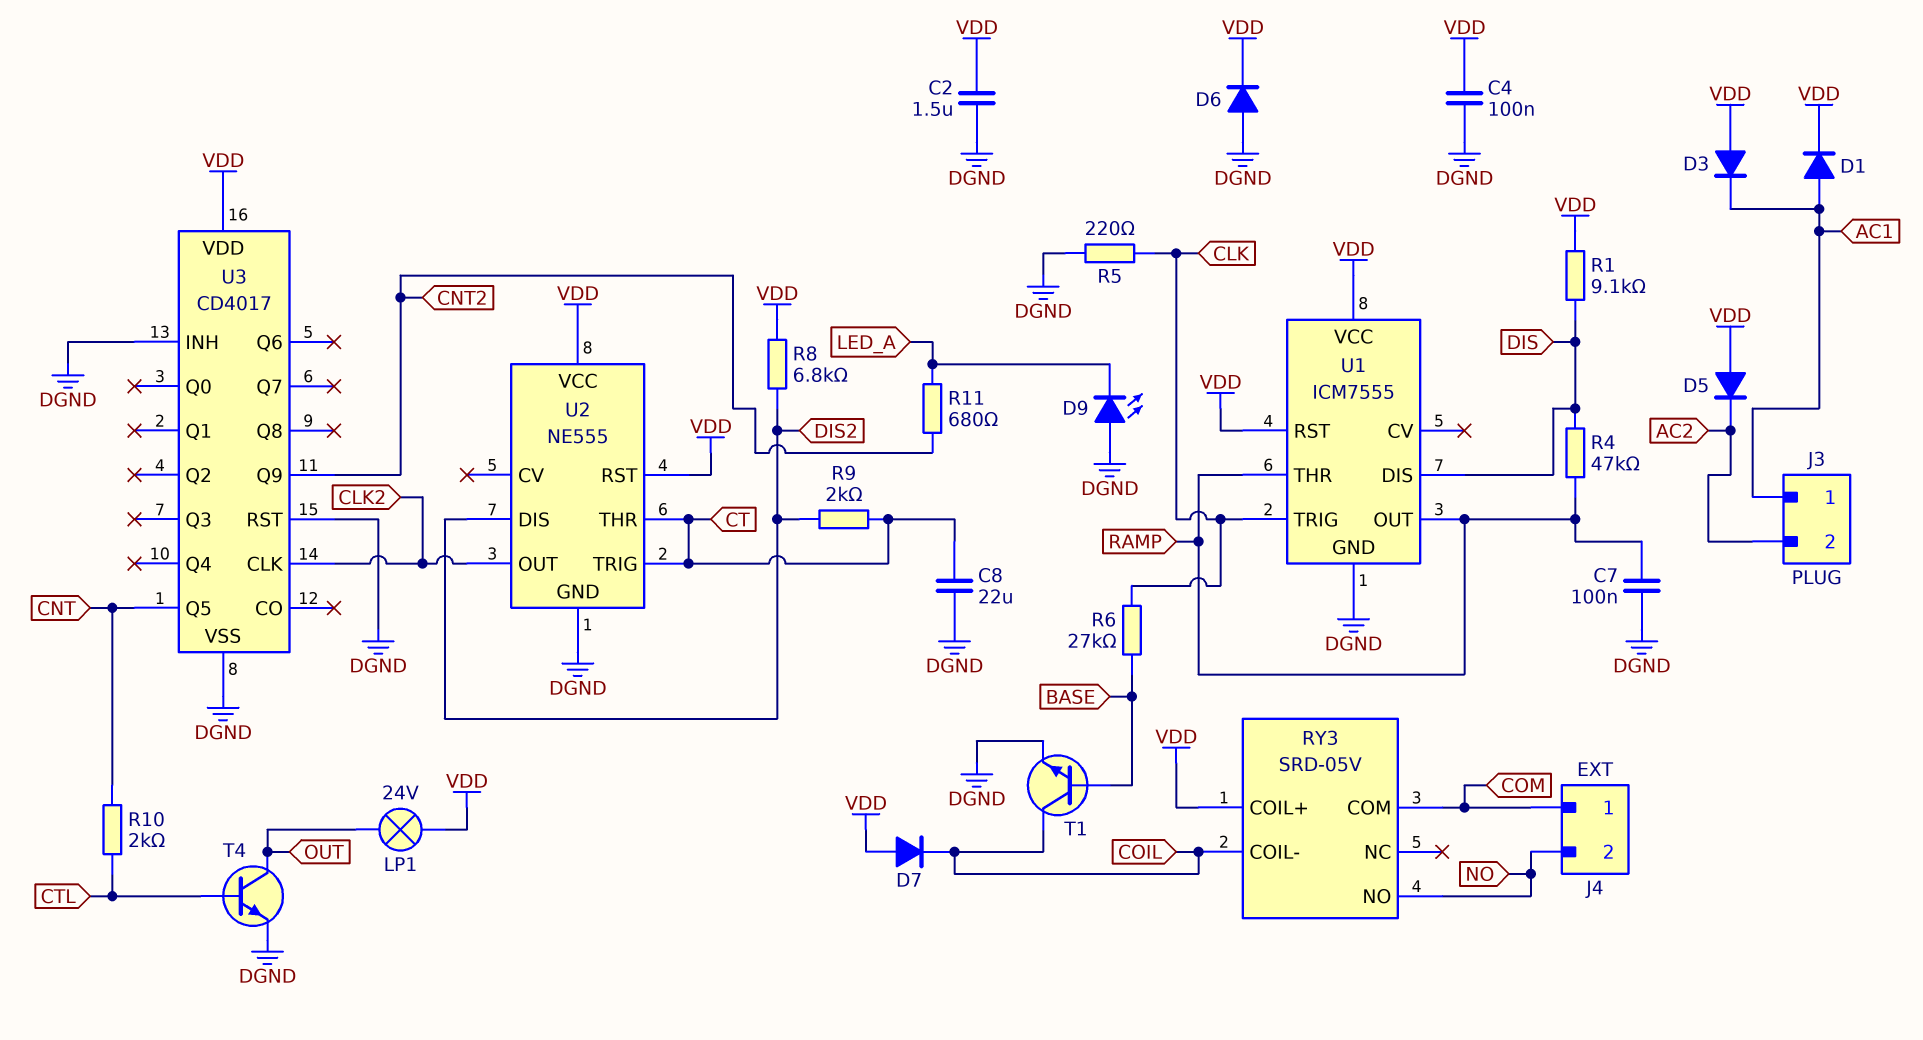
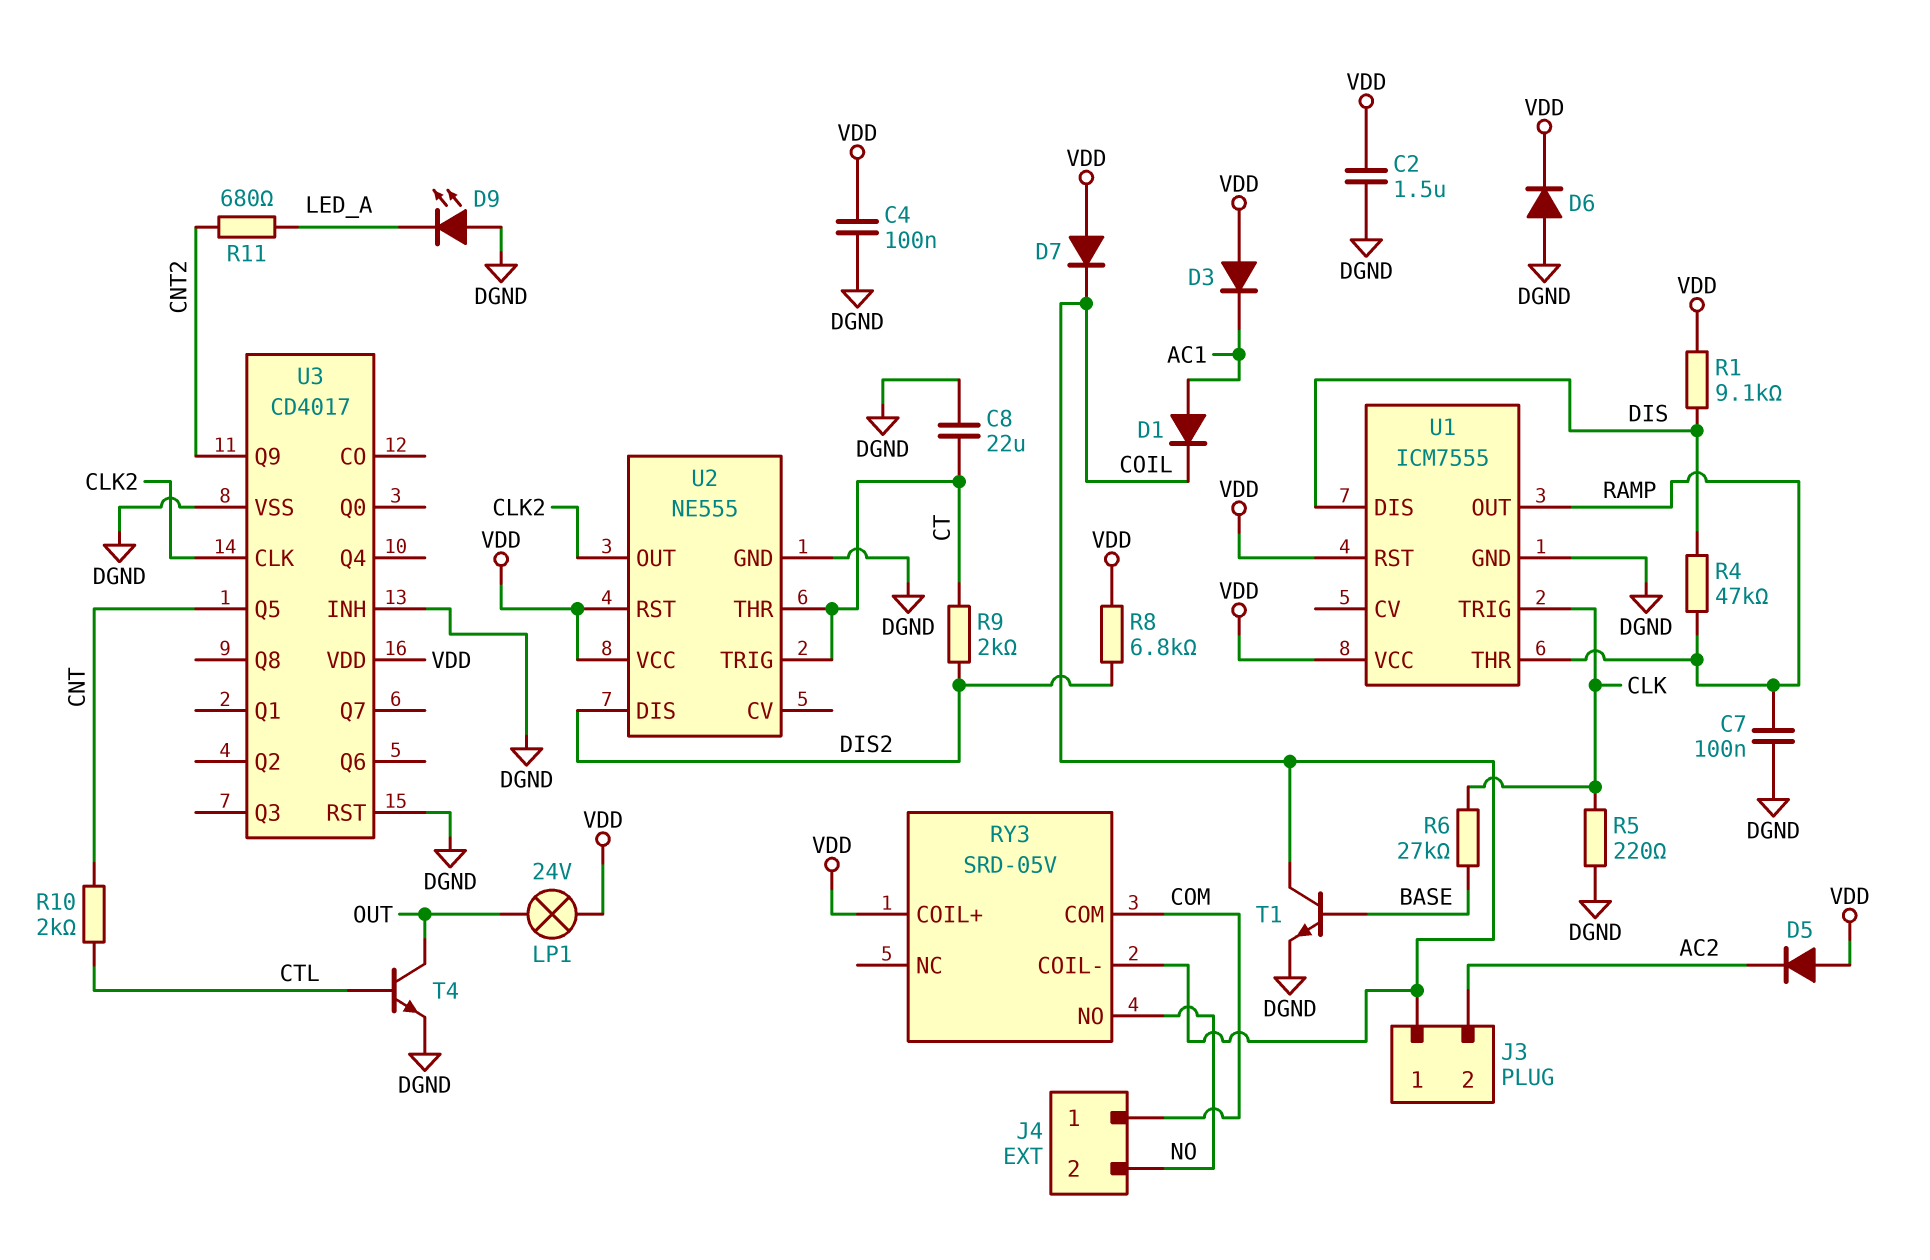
D1: diode (A AC1, K VDD) -> diode (A AC1, K COIL)
J3 pin 1: AC1 -> COIL

